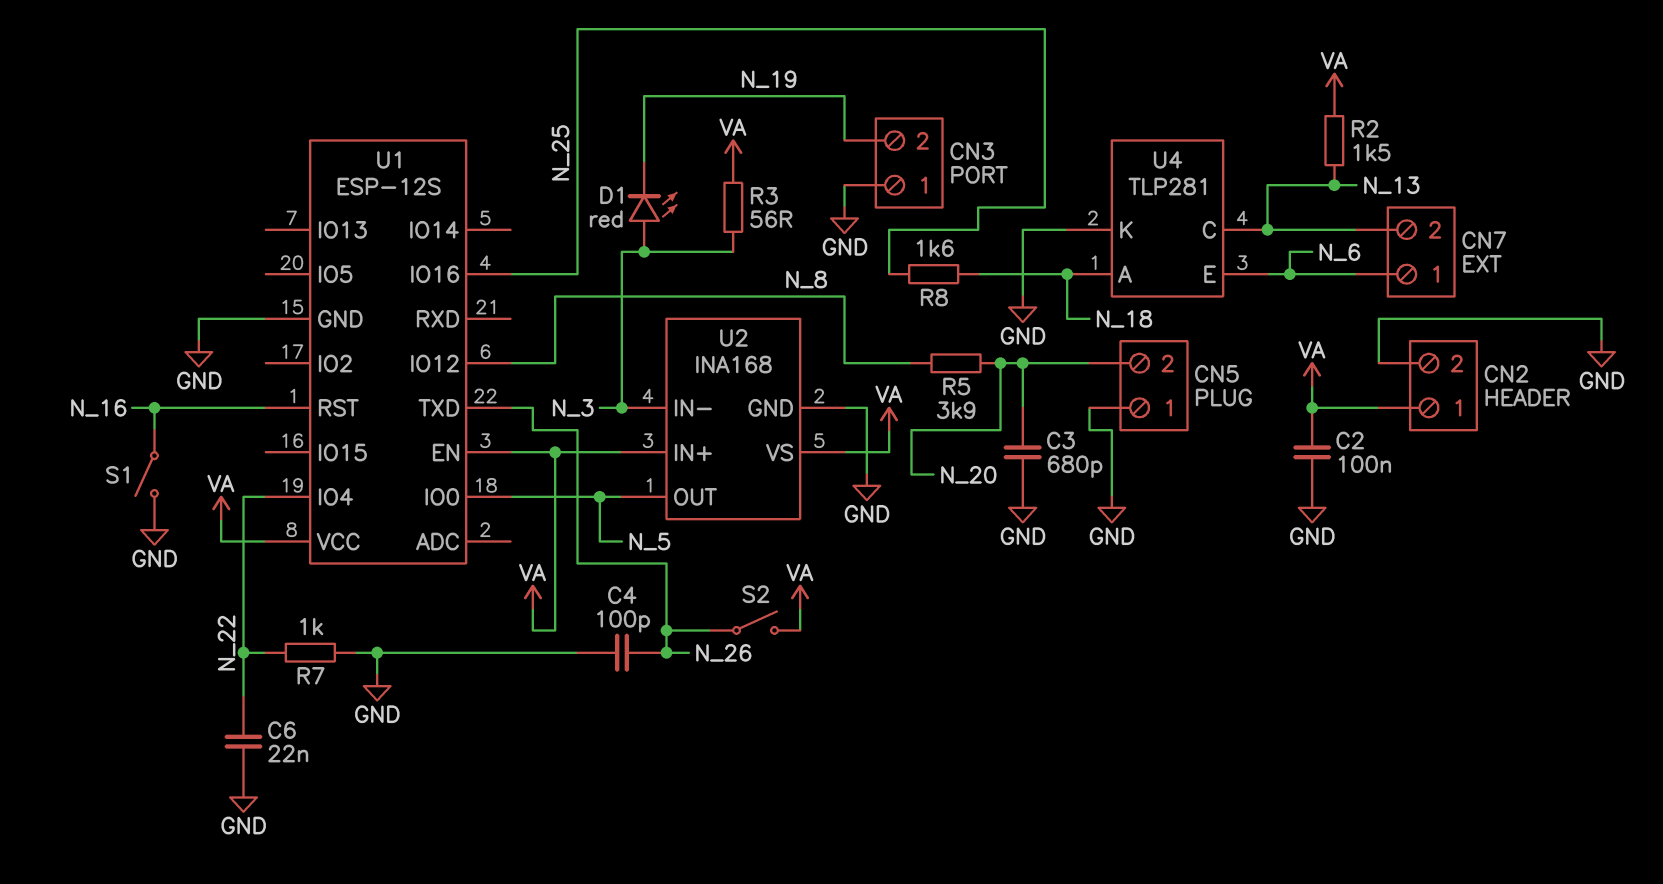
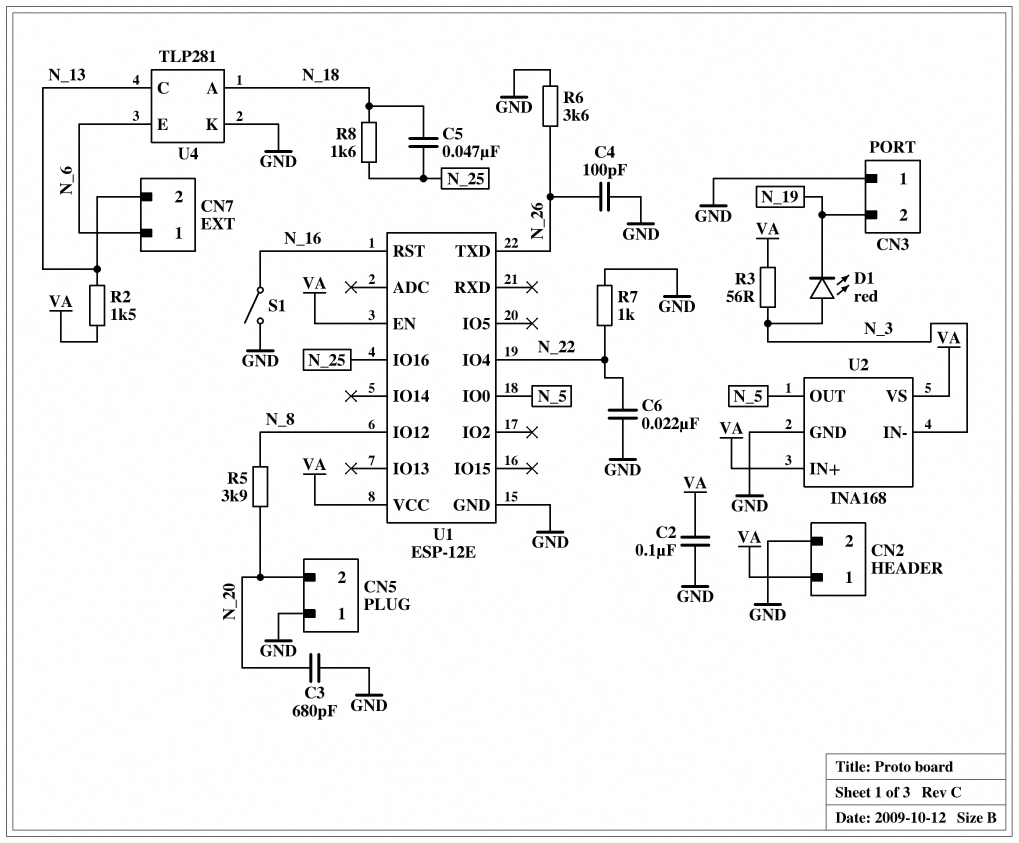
C5: none -> 47nF (N_18, N_25)
R6: none -> 3.6k (GND, N_26)
S2: switch (N_26, VA) -> none
U1: ESP-12S -> ESP-12E

